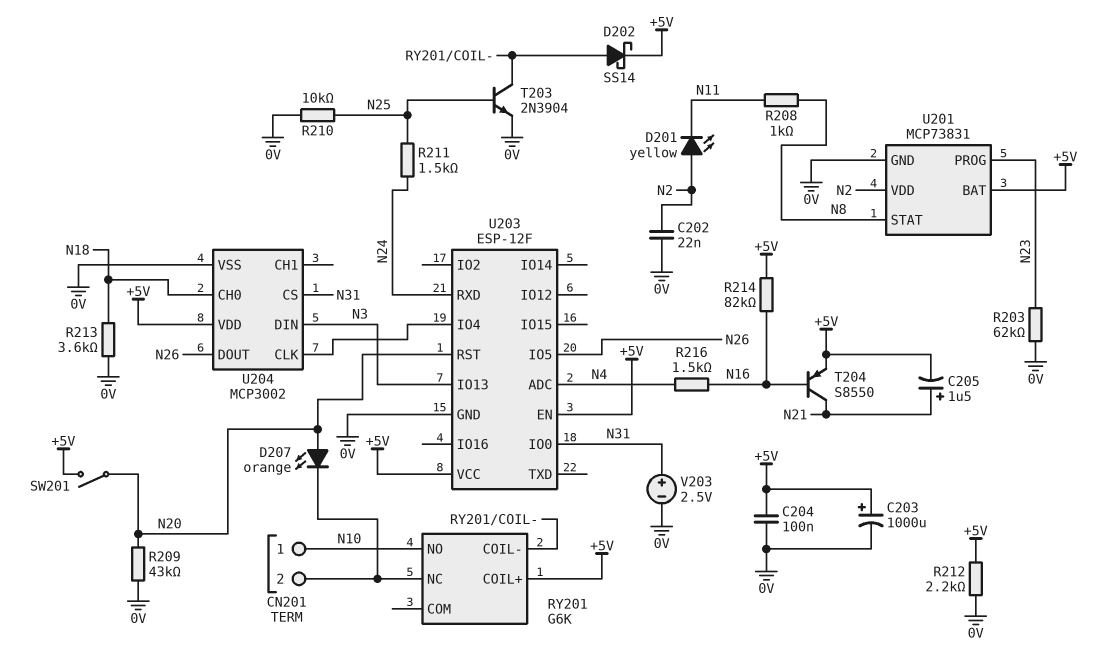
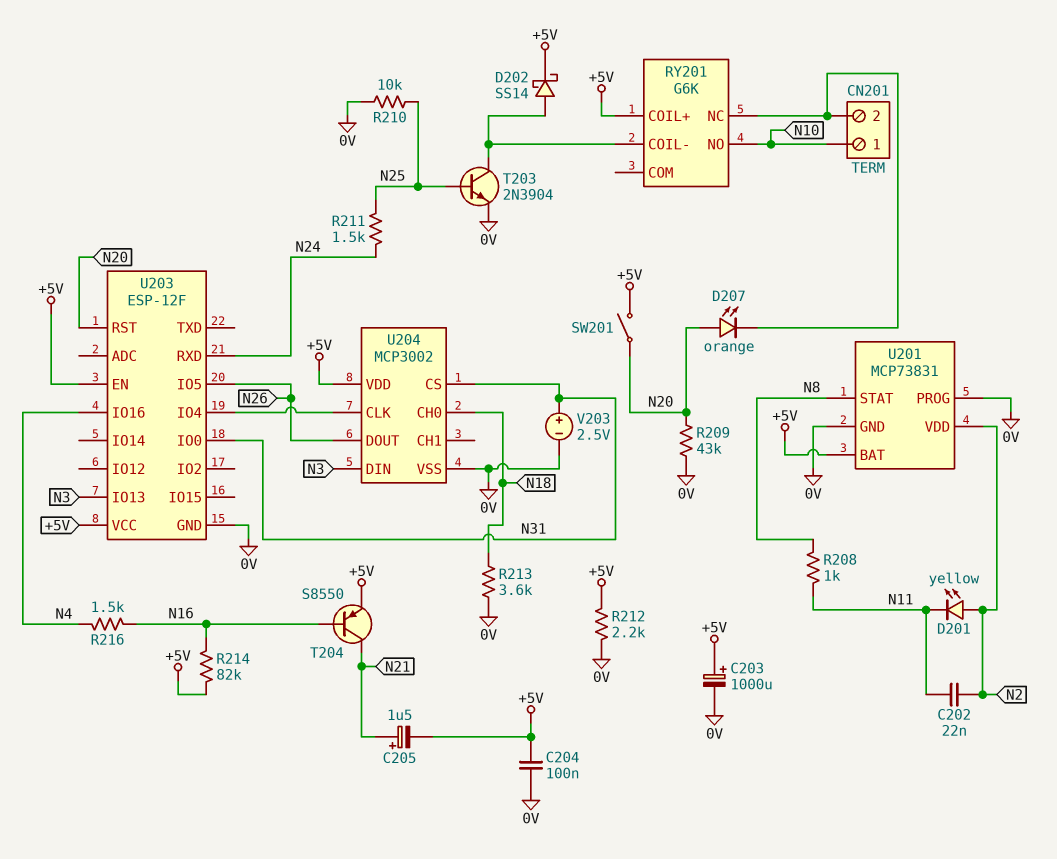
C202: 22nF (0V, N2) -> 22nF (N2, N11)
R203: 62k (0V, N23) -> none
U201 pin PROG: N23 -> 0V
U203 pin ADC: N4 -> none
U203 pin IO16: none -> N4

